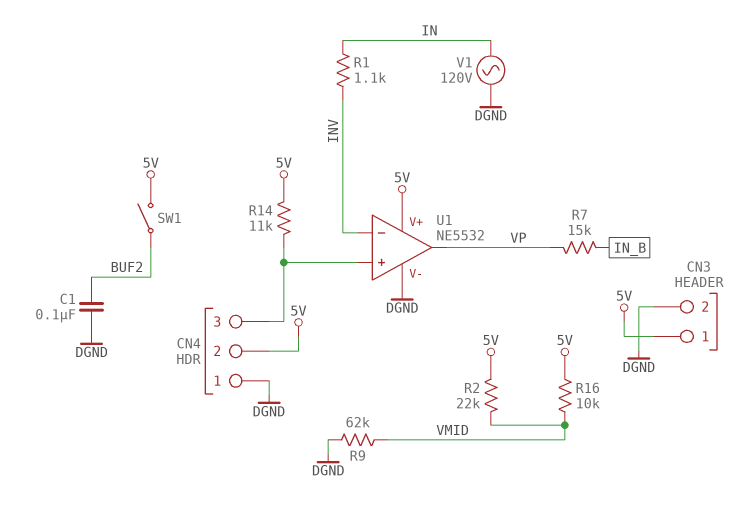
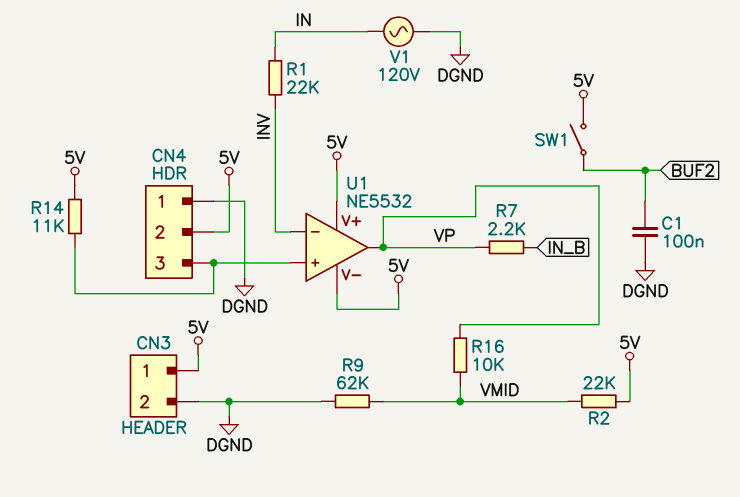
R1: 1.1k (IN, INV) -> 22k (IN, INV)
R7: 15k (IN_B, VP) -> 2.2k (IN_B, VP)
R16: 10k (5V, VMID) -> 10k (VMID, VP)
U1 pin V-: DGND -> 5V

